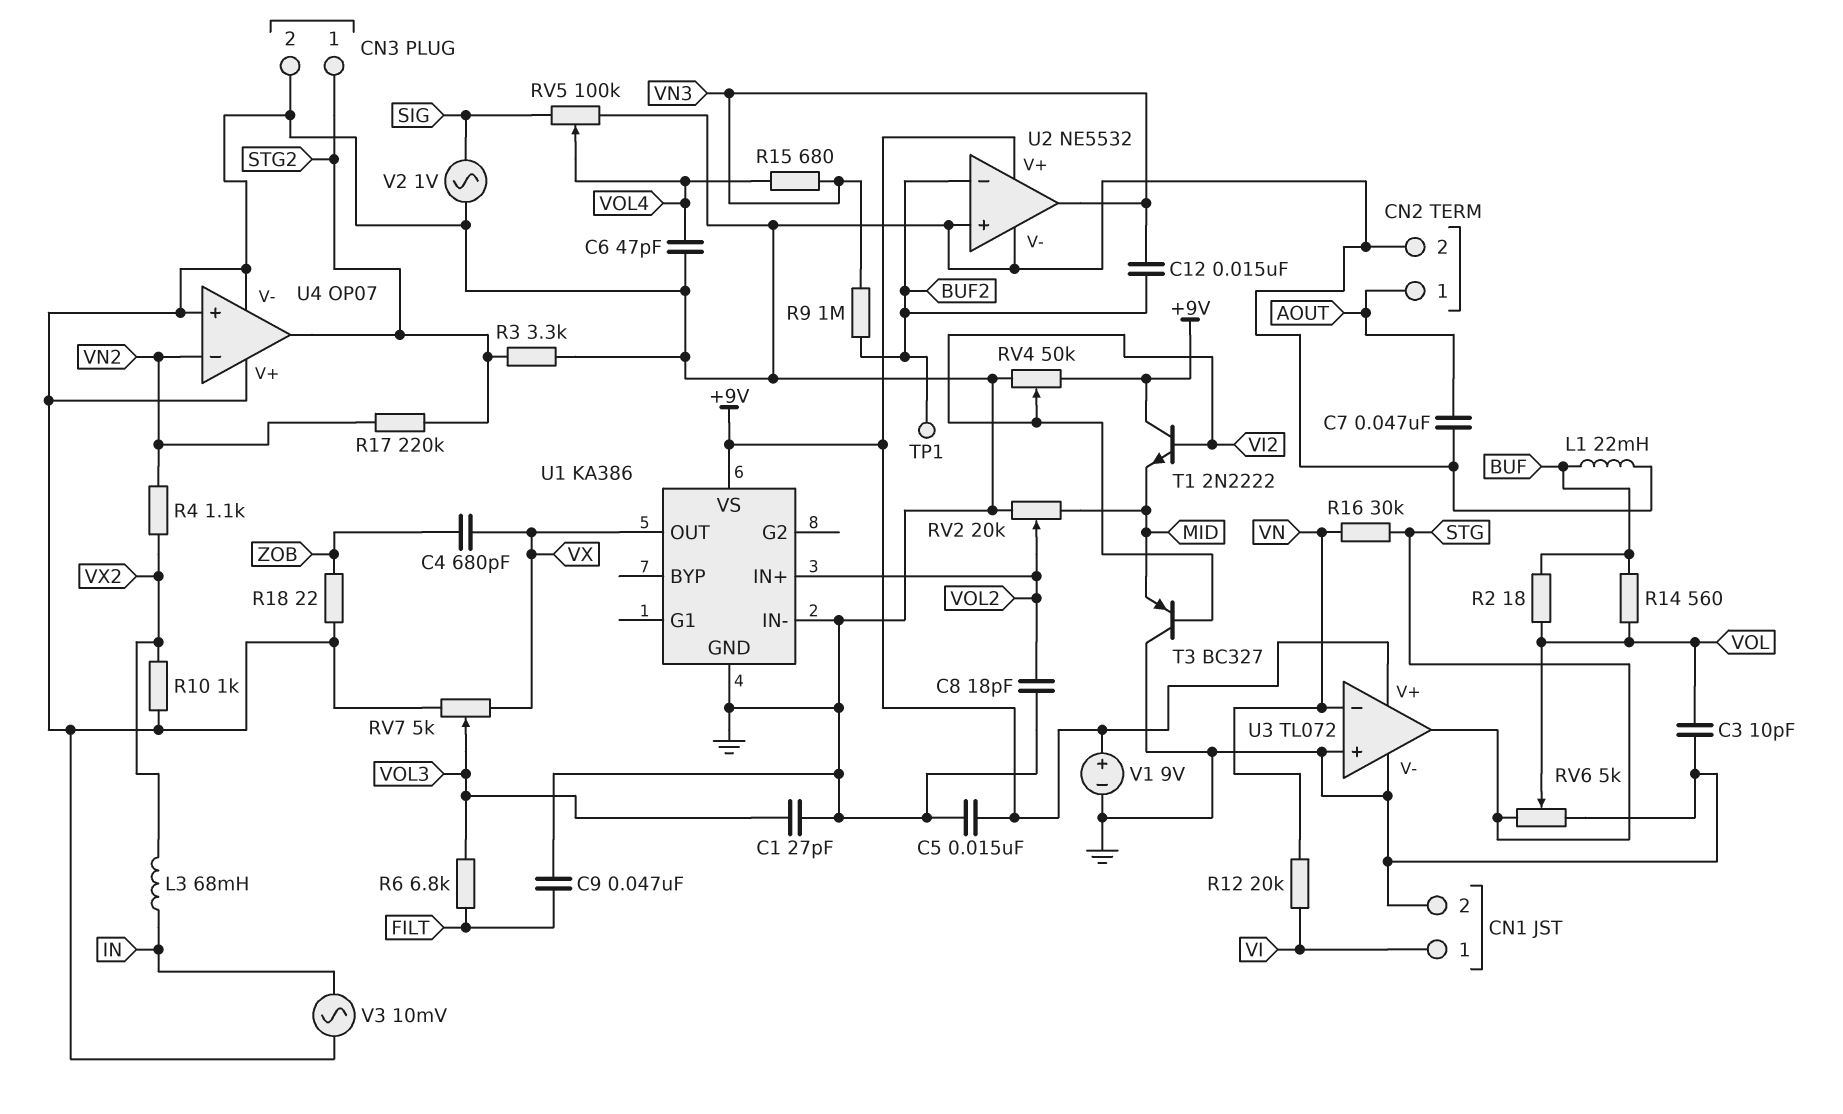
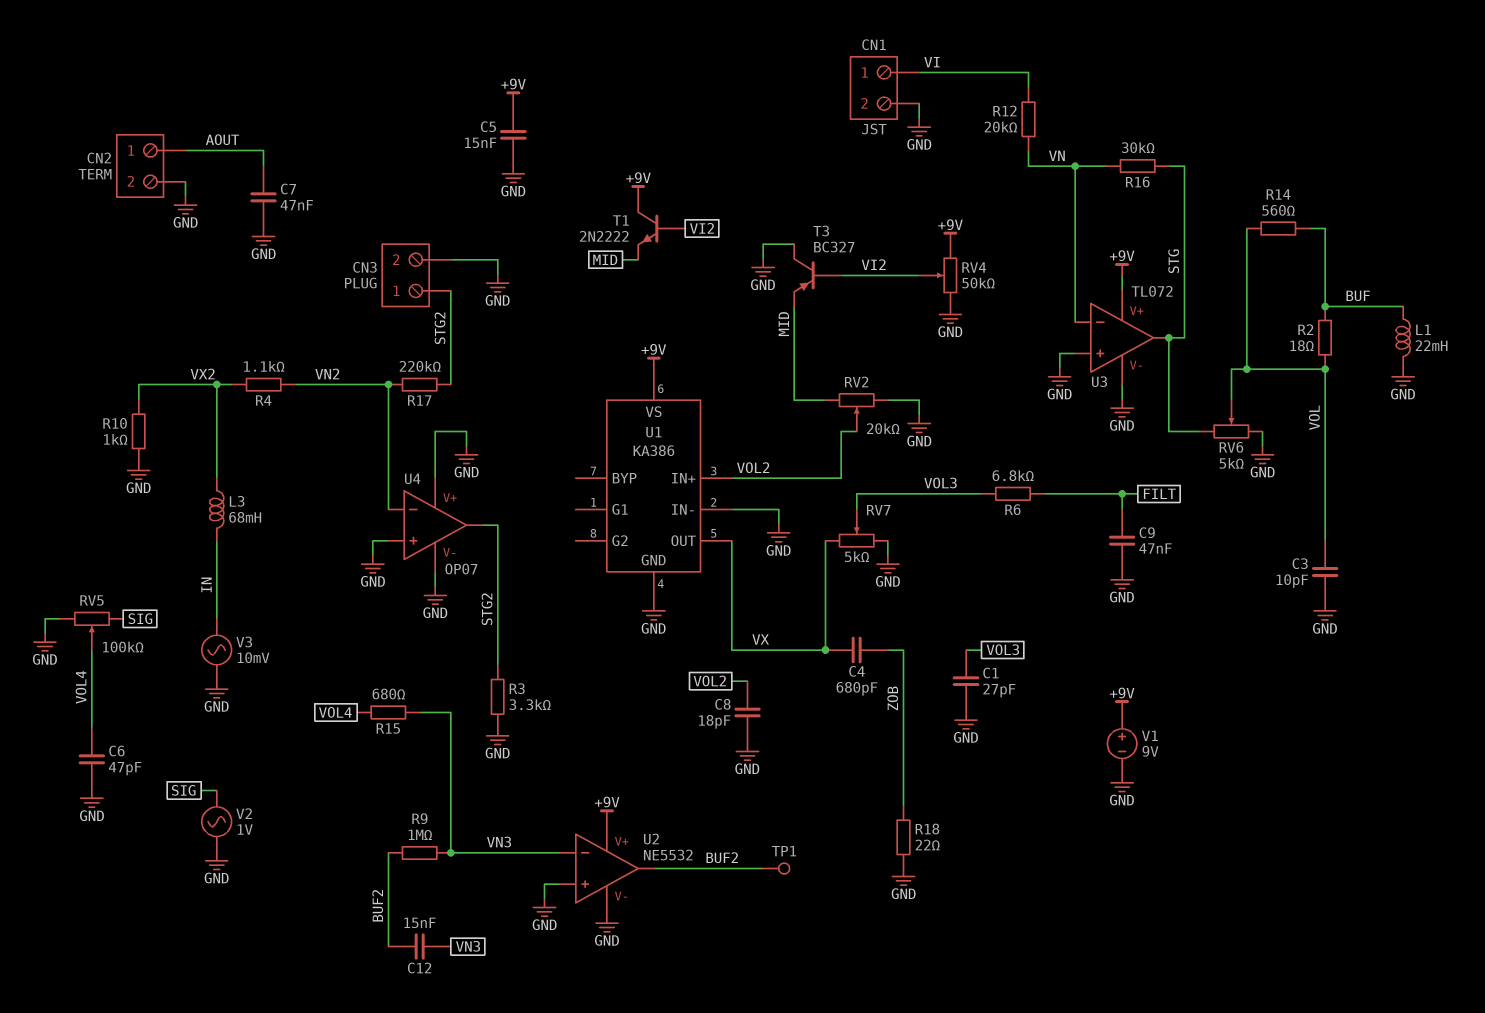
U2 pin in-: BUF2 -> VN3
U2 pin out: VN3 -> BUF2

